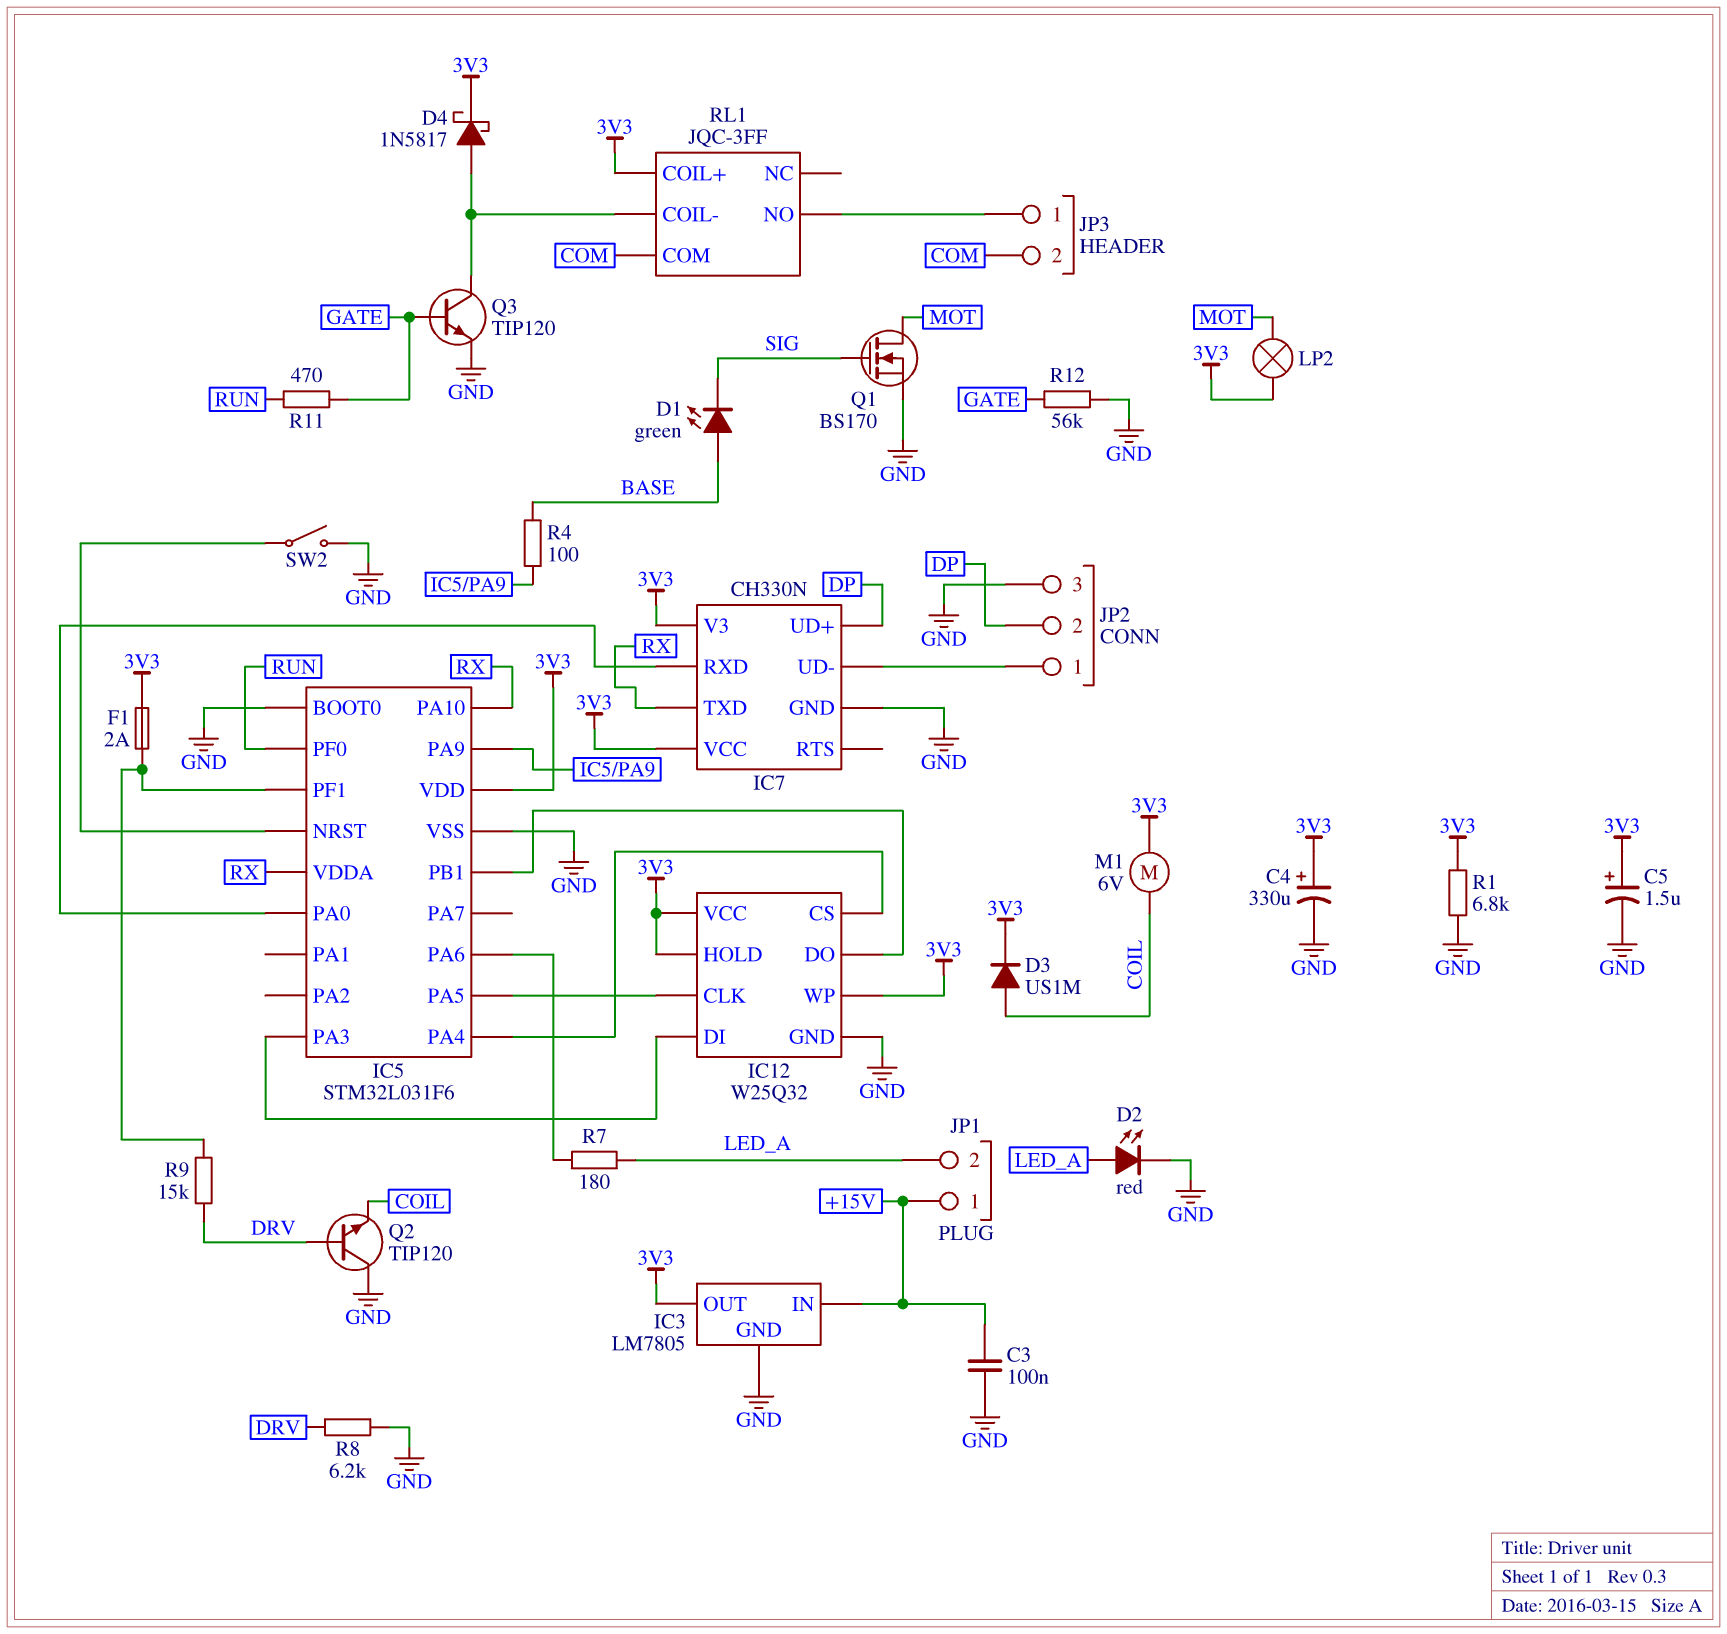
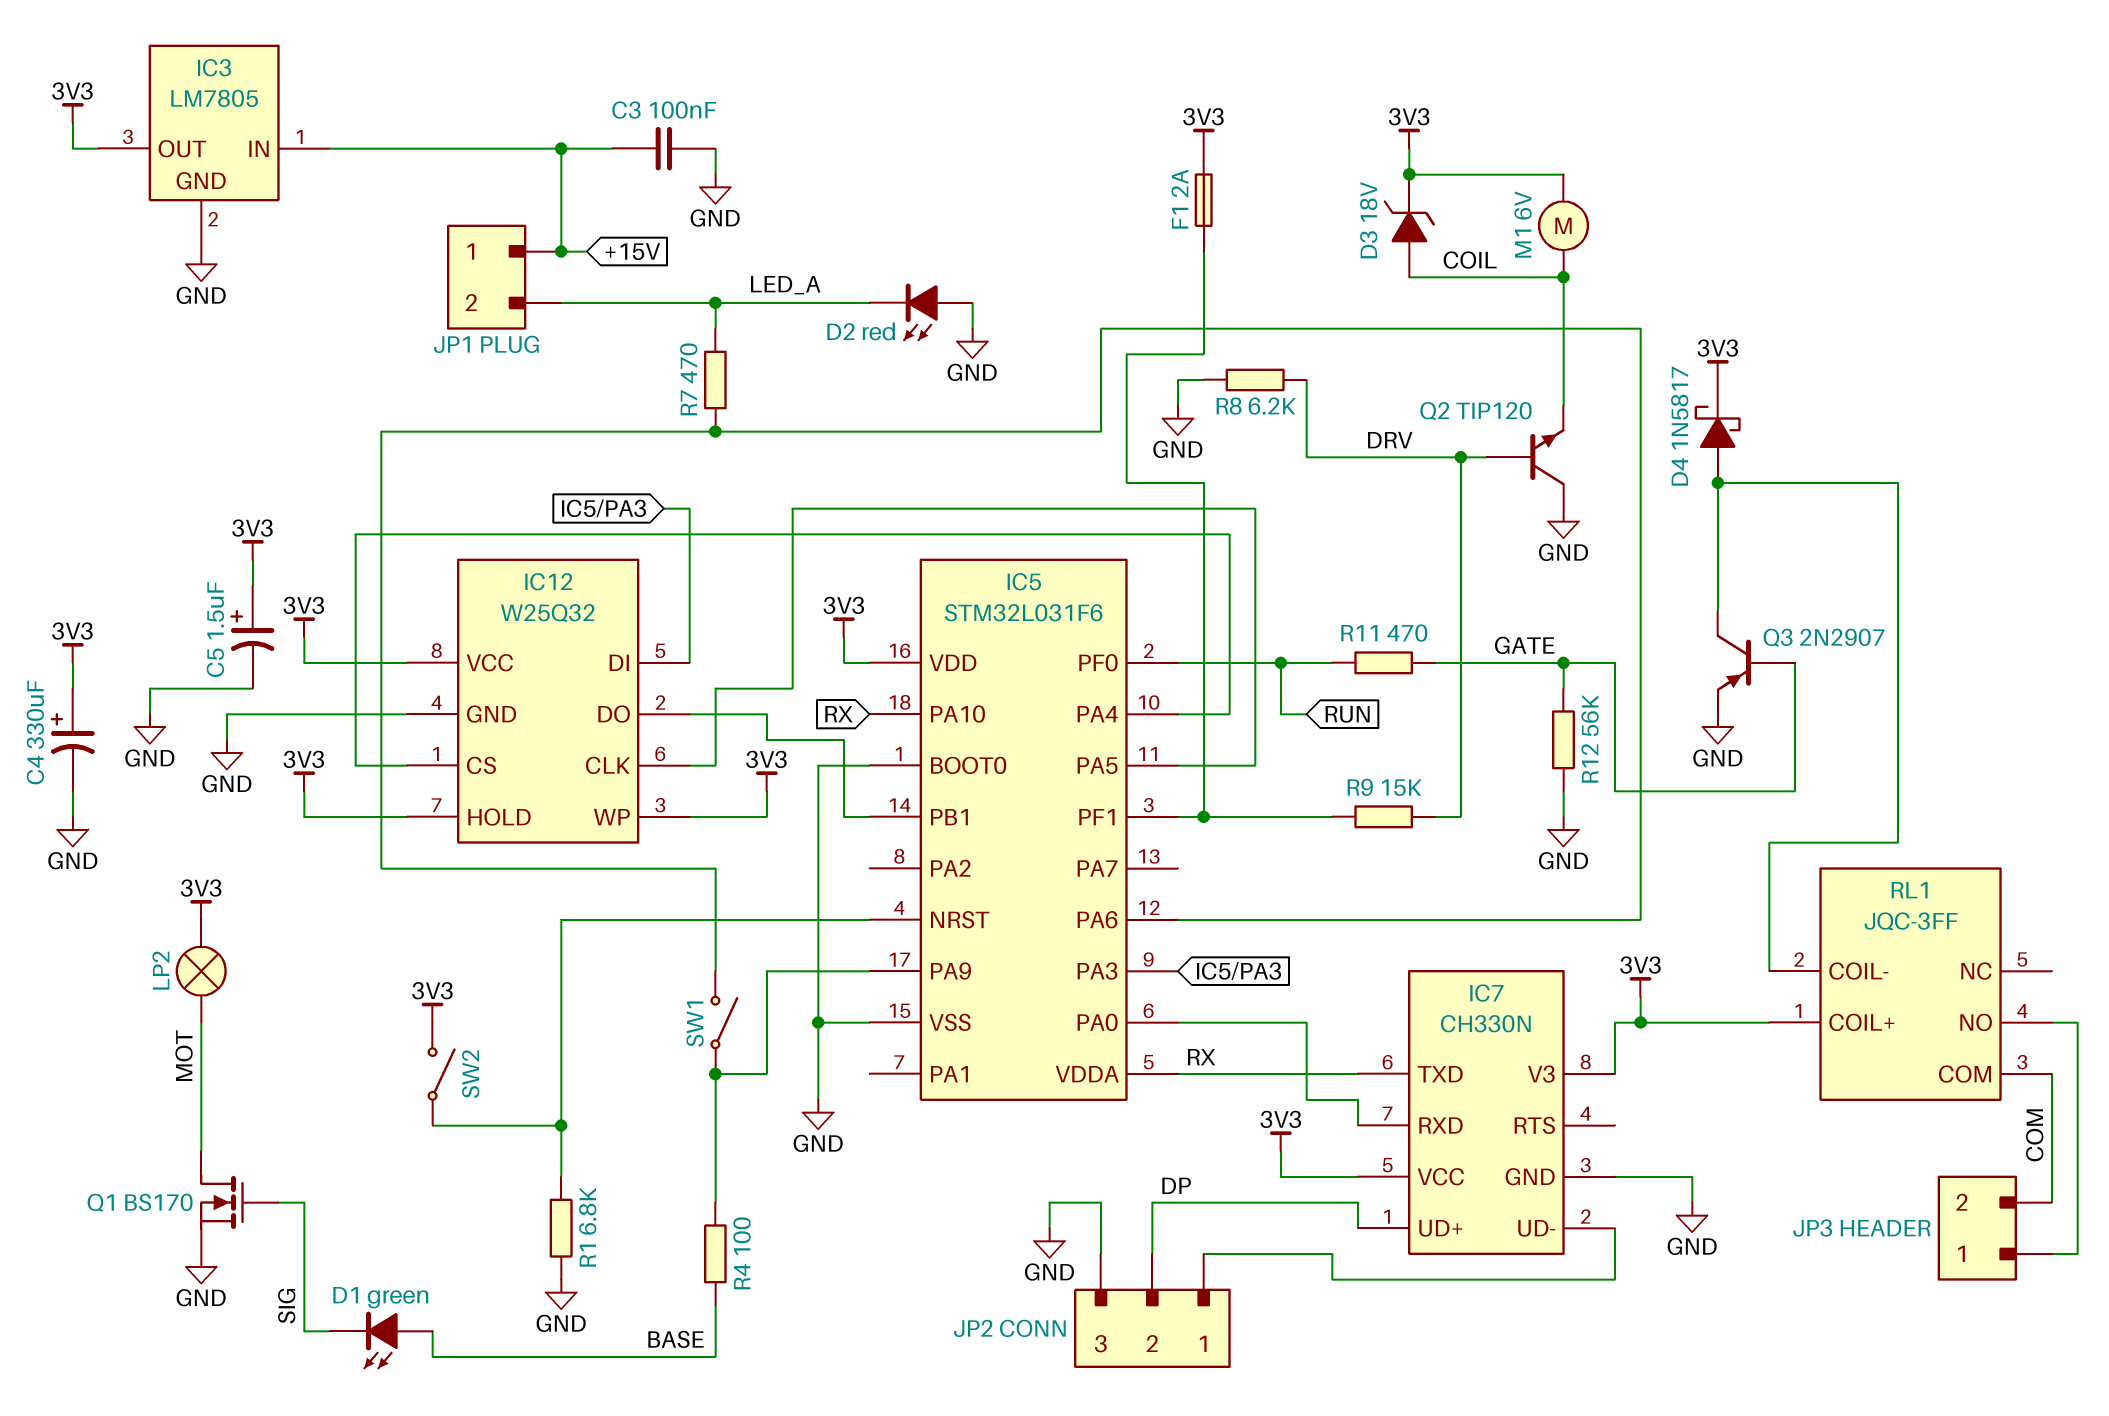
D2: LED red (A LED_A, K GND) -> LED red (A GND, K LED_A)
D3: diode US1M (A COIL, K 3V3) -> zener 18V (A COIL, K 3V3)
Q3: NPN TIP120 (B GATE, C RL1/COIL-, E GND) -> PNP 2N2907 (B GATE, C RL1/COIL-, E GND)
R1: 6.8k (3V3, GND) -> 6.8k (GND, IC5/NRST)
R7: 180 (IC5/PA6, LED_A) -> 470 (IC5/PA6, LED_A)
SW1: none -> switch (IC5/PA6, IC5/PA9)
SW2: switch (GND, IC5/NRST) -> switch (3V3, IC5/NRST)

